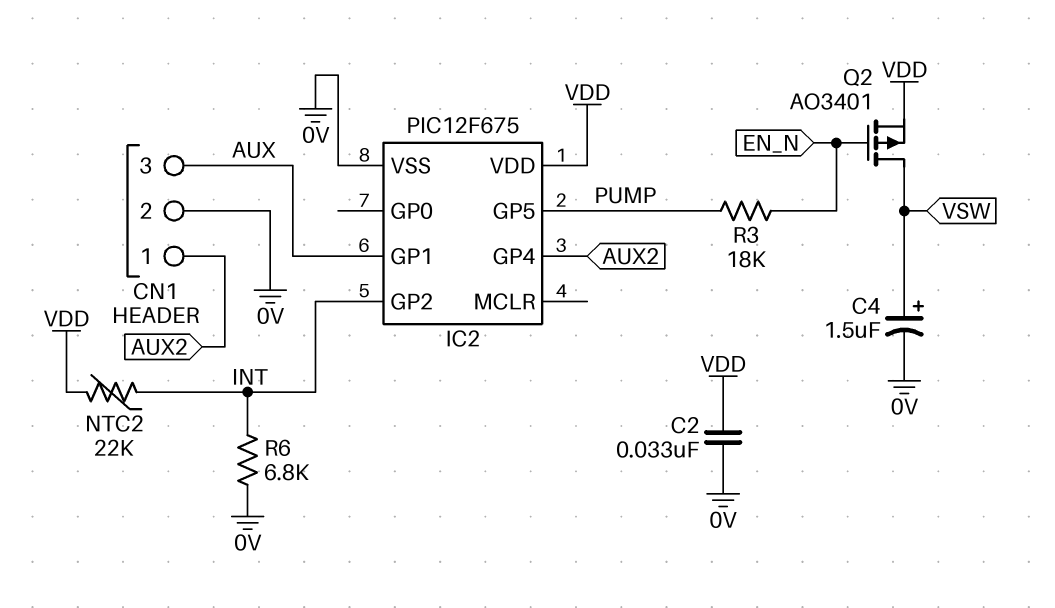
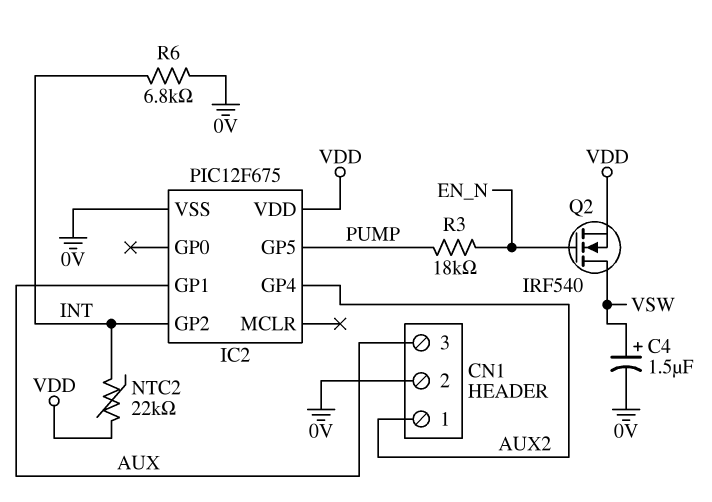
C2: 33nF (0V, VDD) -> none
Q2: PMOS AO3401 (G EN_N, D VSW, S VDD) -> NMOS IRF540 (G EN_N, D VSW, S VDD)

